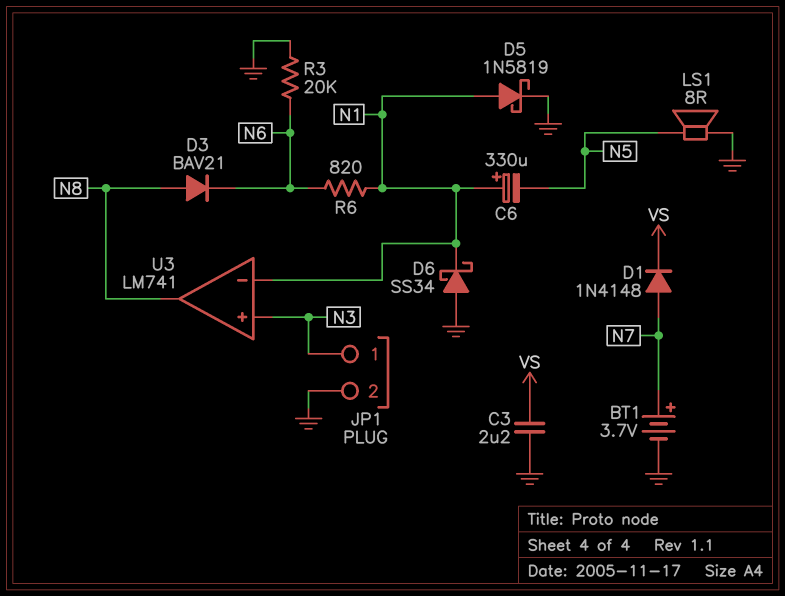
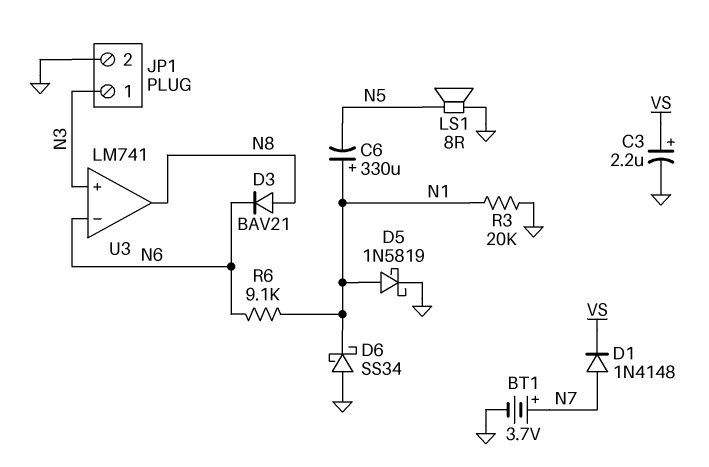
C3: 2.2uF (GND, VS) -> 2.2uF (plus VS, minus GND)
R3: 20k (GND, N6) -> 20k (GND, N1)
R6: 820 (N1, N6) -> 9.1k (N1, N6)
U3 pin in-: N1 -> N6

